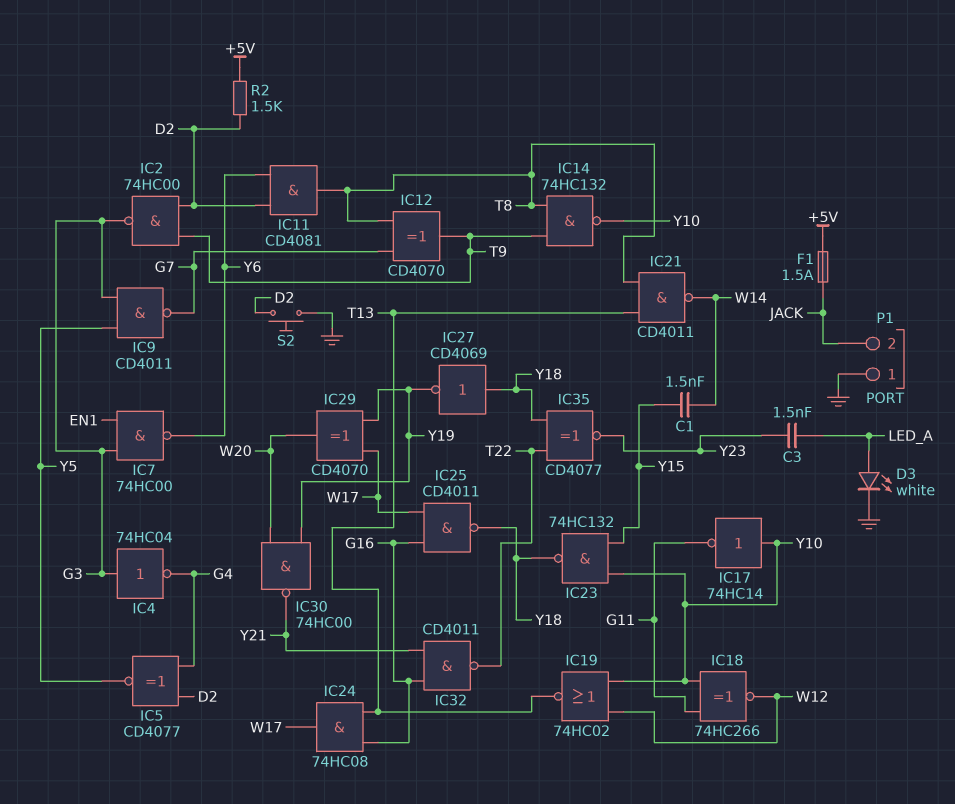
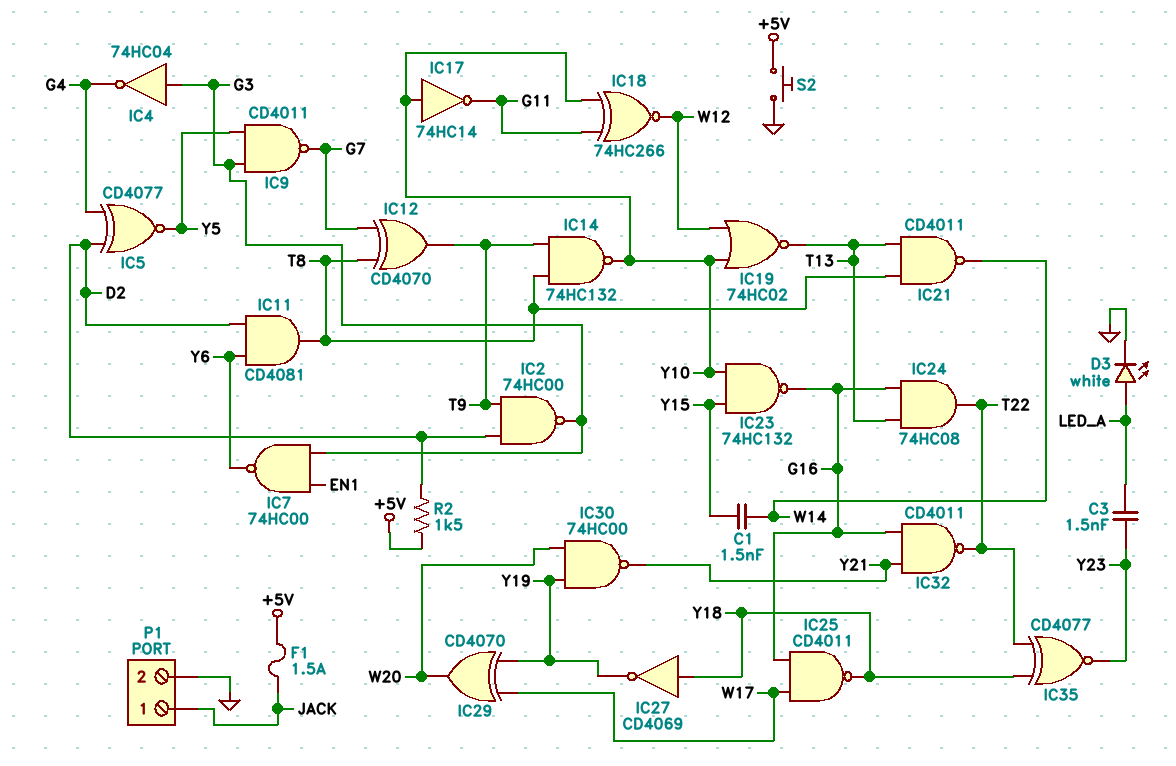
IC23: NAND 74HC132 (in Y10, in Y15, out Y18) -> NAND 74HC132 (in Y10, in Y15, out G16)
IC24: AND 74HC08 (in G16, in T13, out W17) -> AND 74HC08 (in G16, in T13, out T22)
P1 pin 1: GND -> JACK
P1 pin 2: JACK -> GND
S2: button (D2, GND) -> button (+5V, GND)

